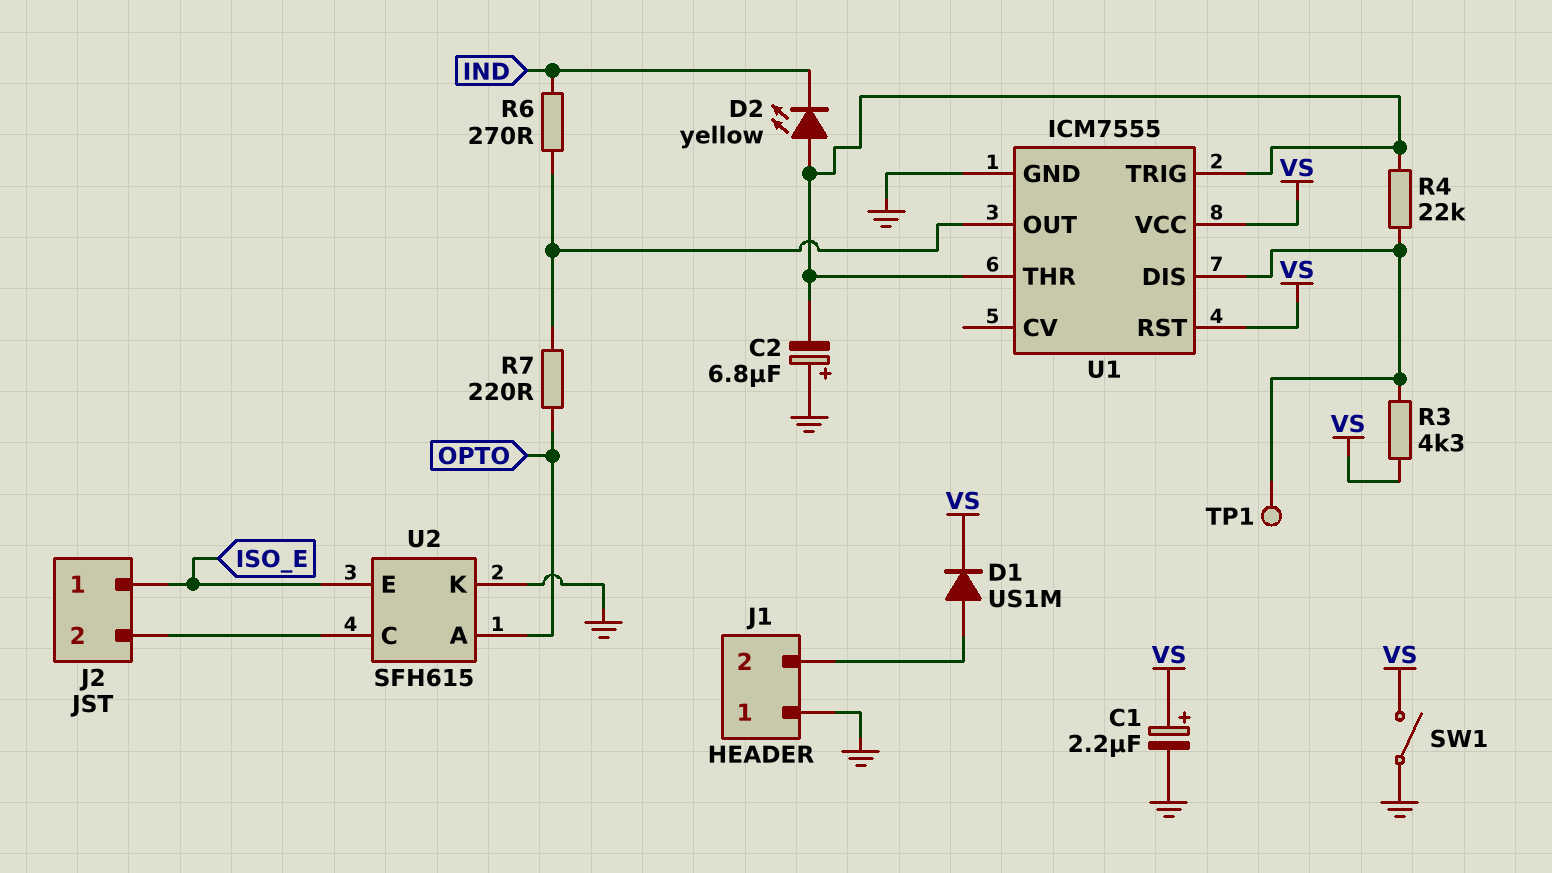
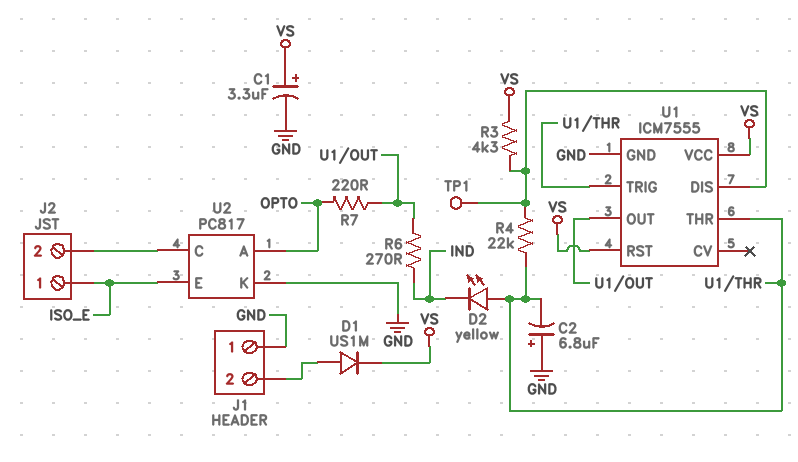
C1: 2.2uF (plus VS, minus GND) -> 3.3uF (plus VS, minus GND)
SW1: switch (GND, VS) -> none
U2: SFH615 -> PC817

